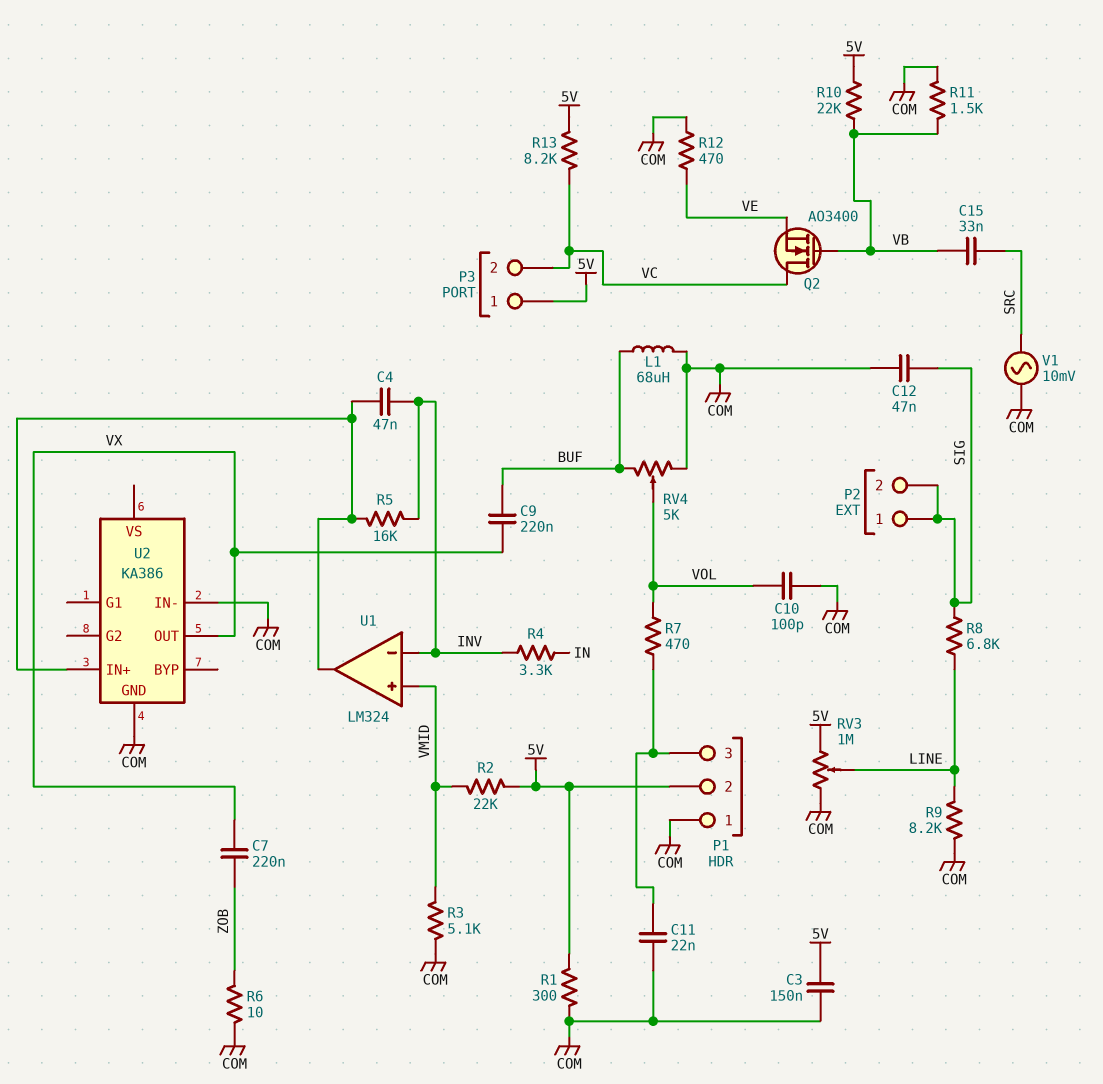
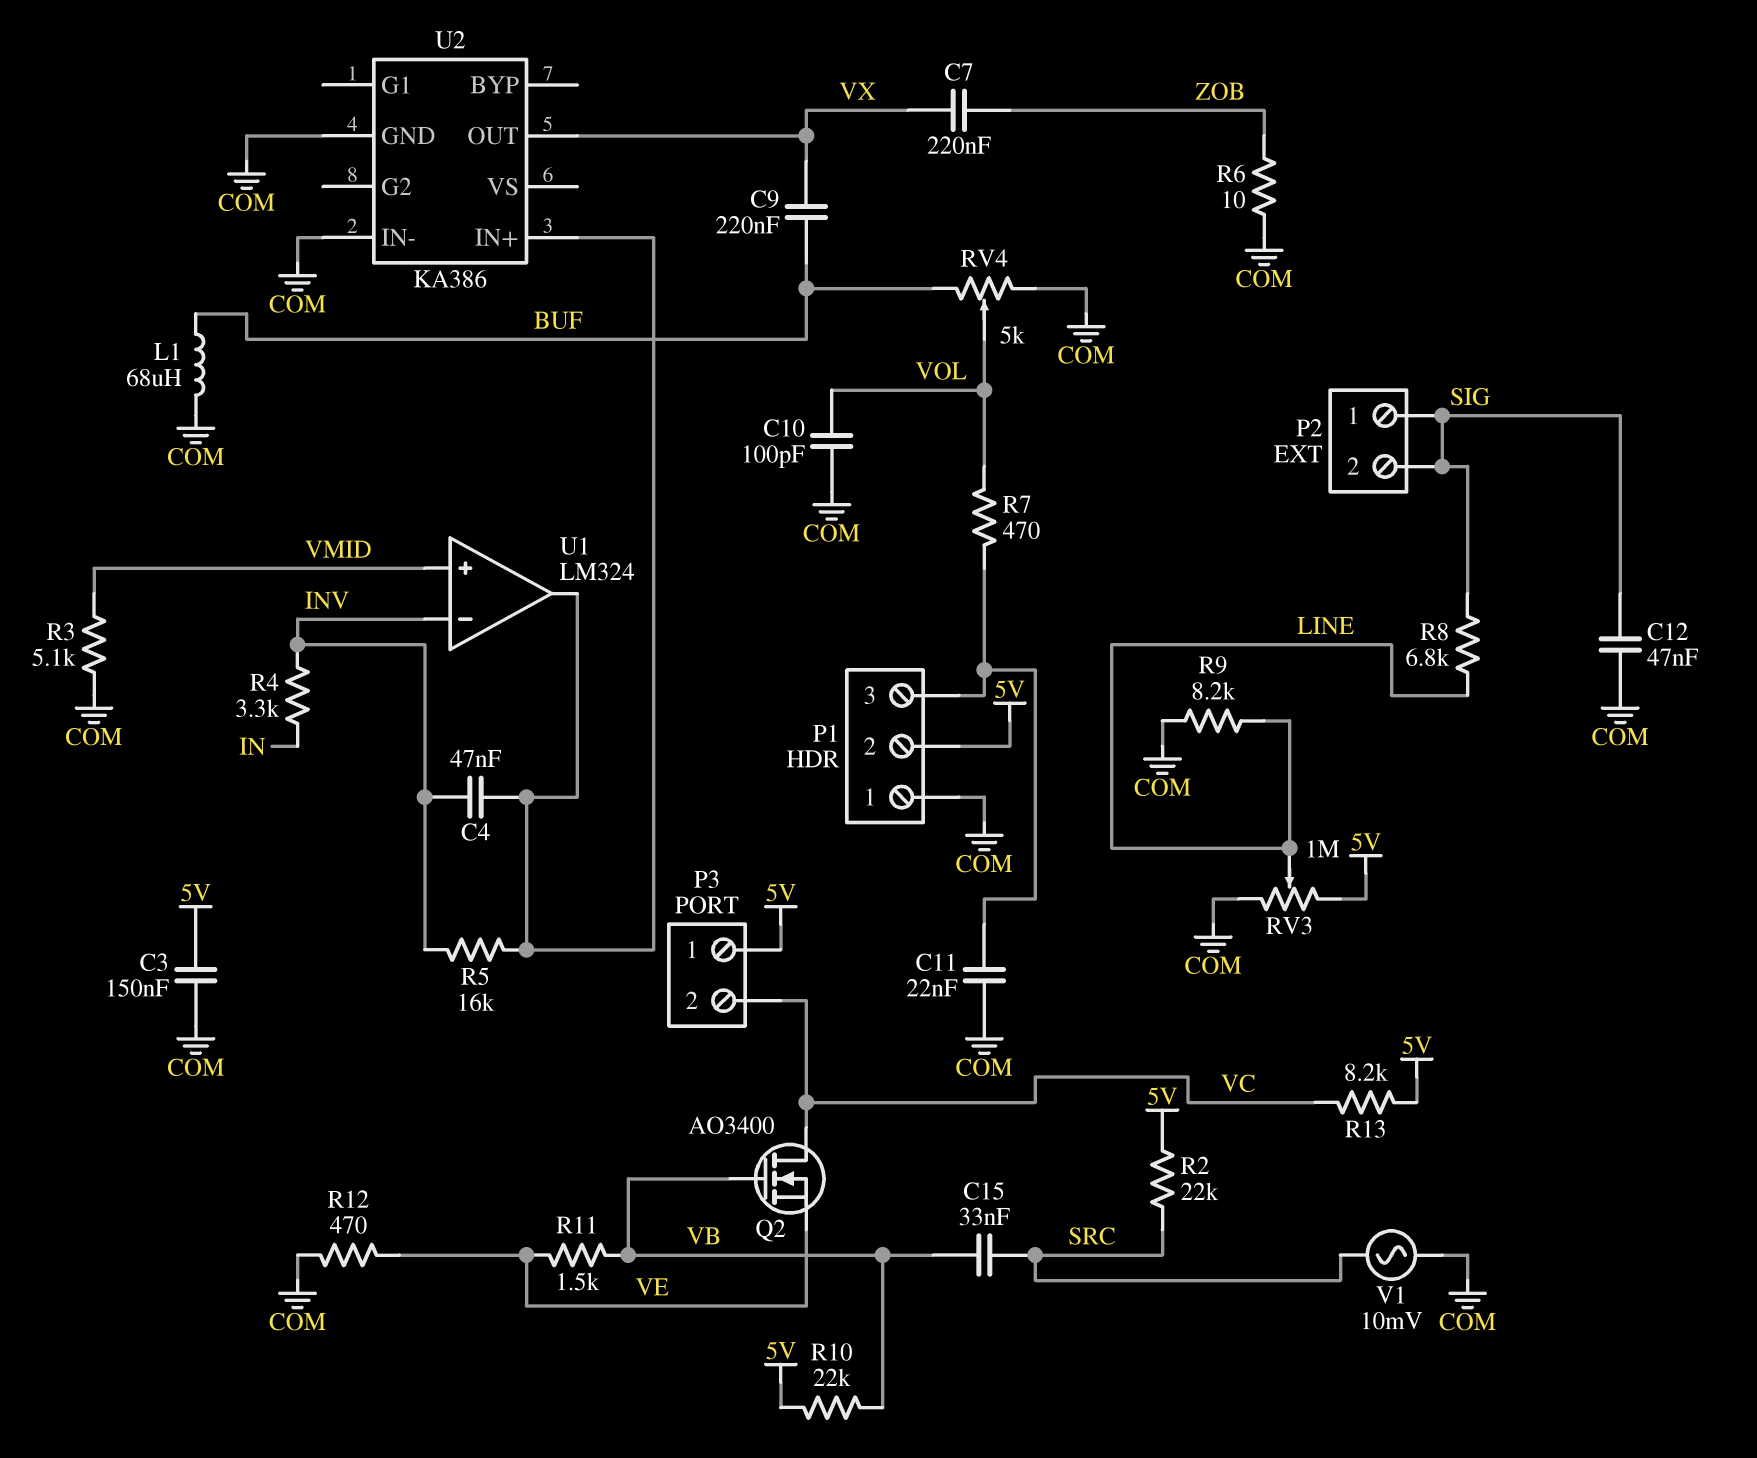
R1: 300 (5V, COM) -> none
R2: 22k (5V, VMID) -> 22k (5V, SRC)
R11: 1.5k (COM, VB) -> 1.5k (VB, VE)

